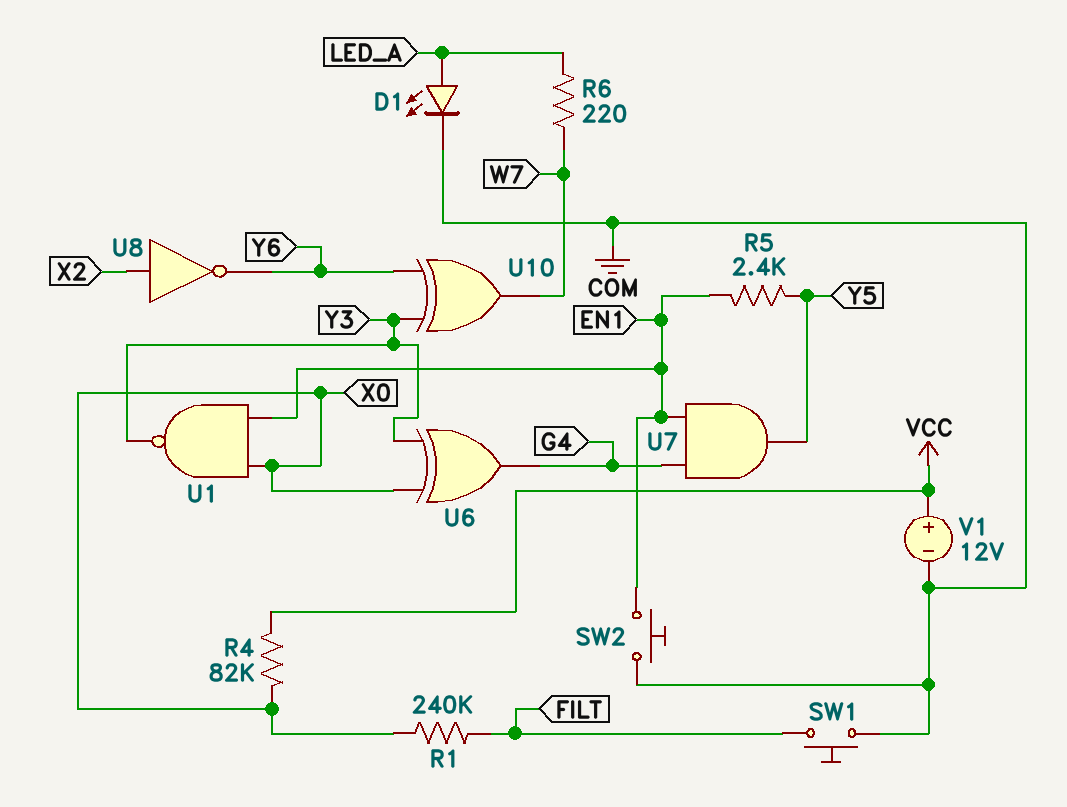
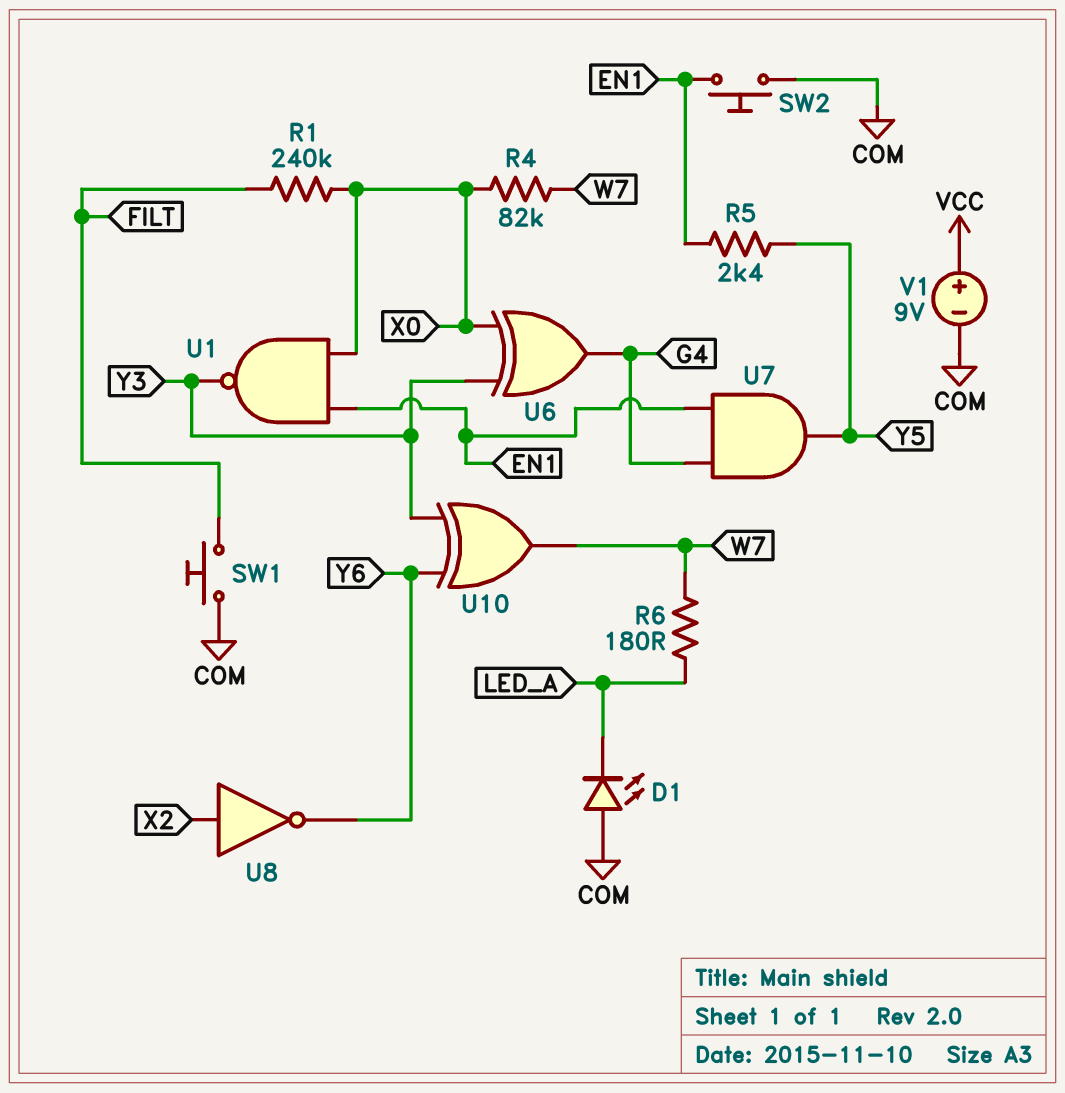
D1: LED (A LED_A, K COM) -> LED (A COM, K LED_A)
R4: 82k (VCC, X0) -> 82k (W7, X0)
R6: 220 (LED_A, W7) -> 180 (LED_A, W7)
V1: 12V (plus VCC, minus COM) -> 9V (plus VCC, minus COM)

